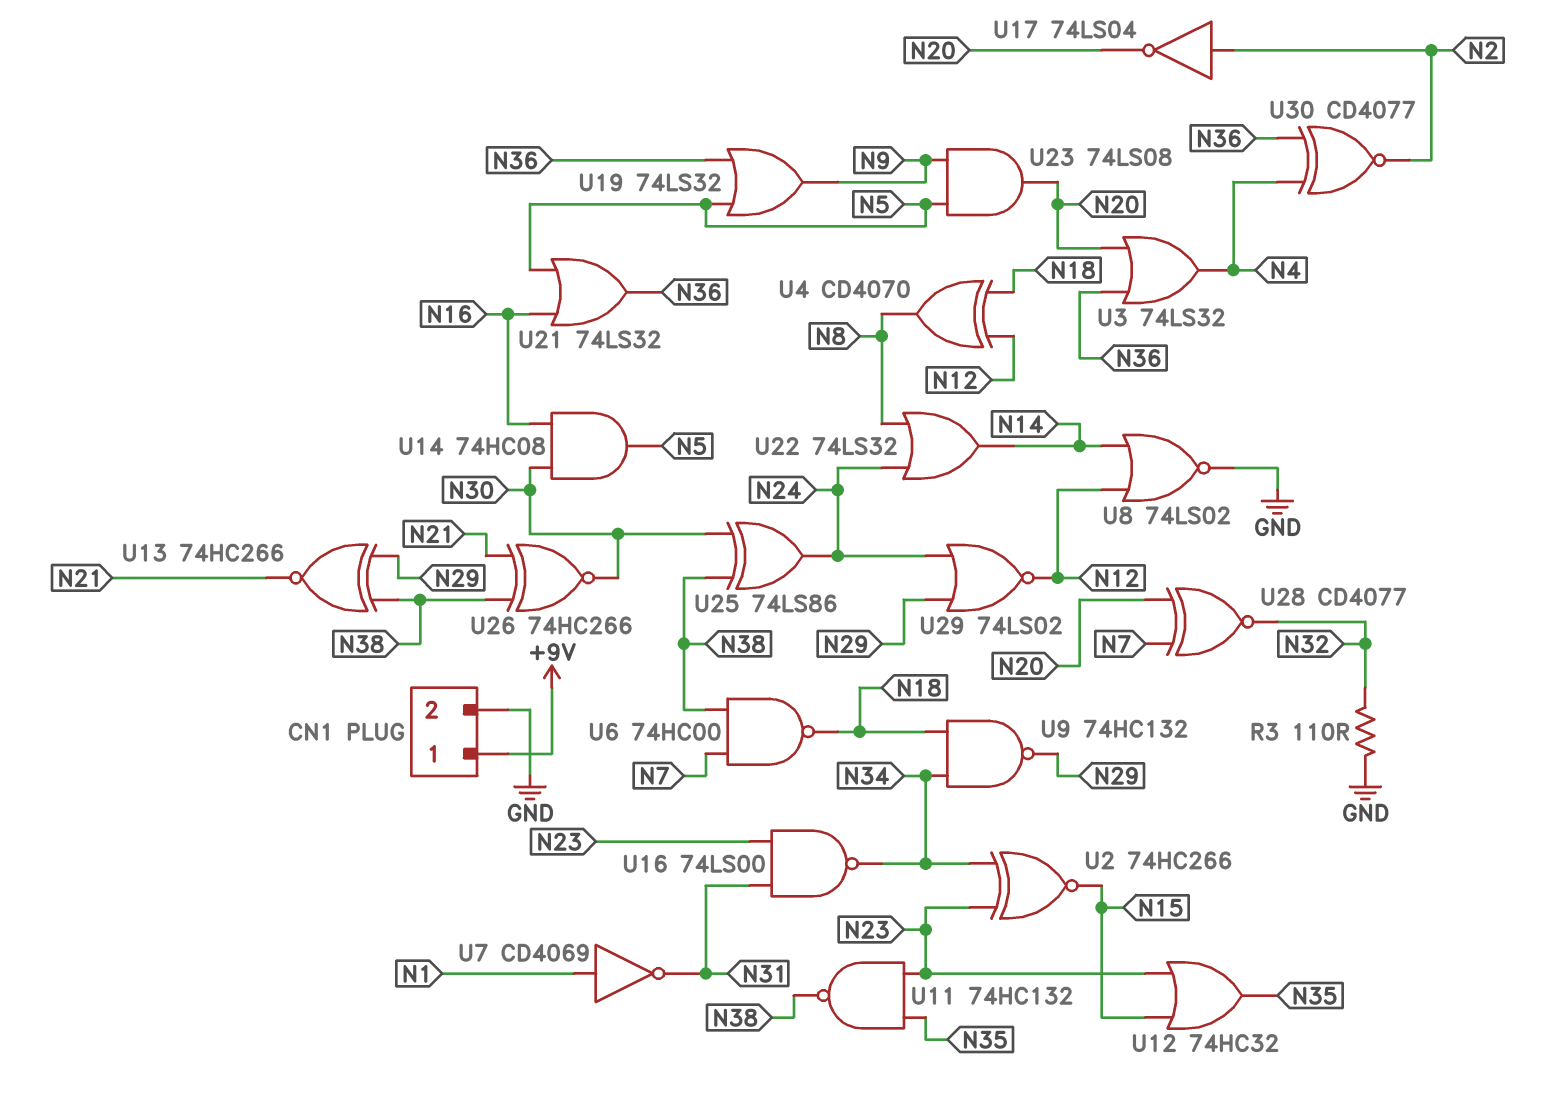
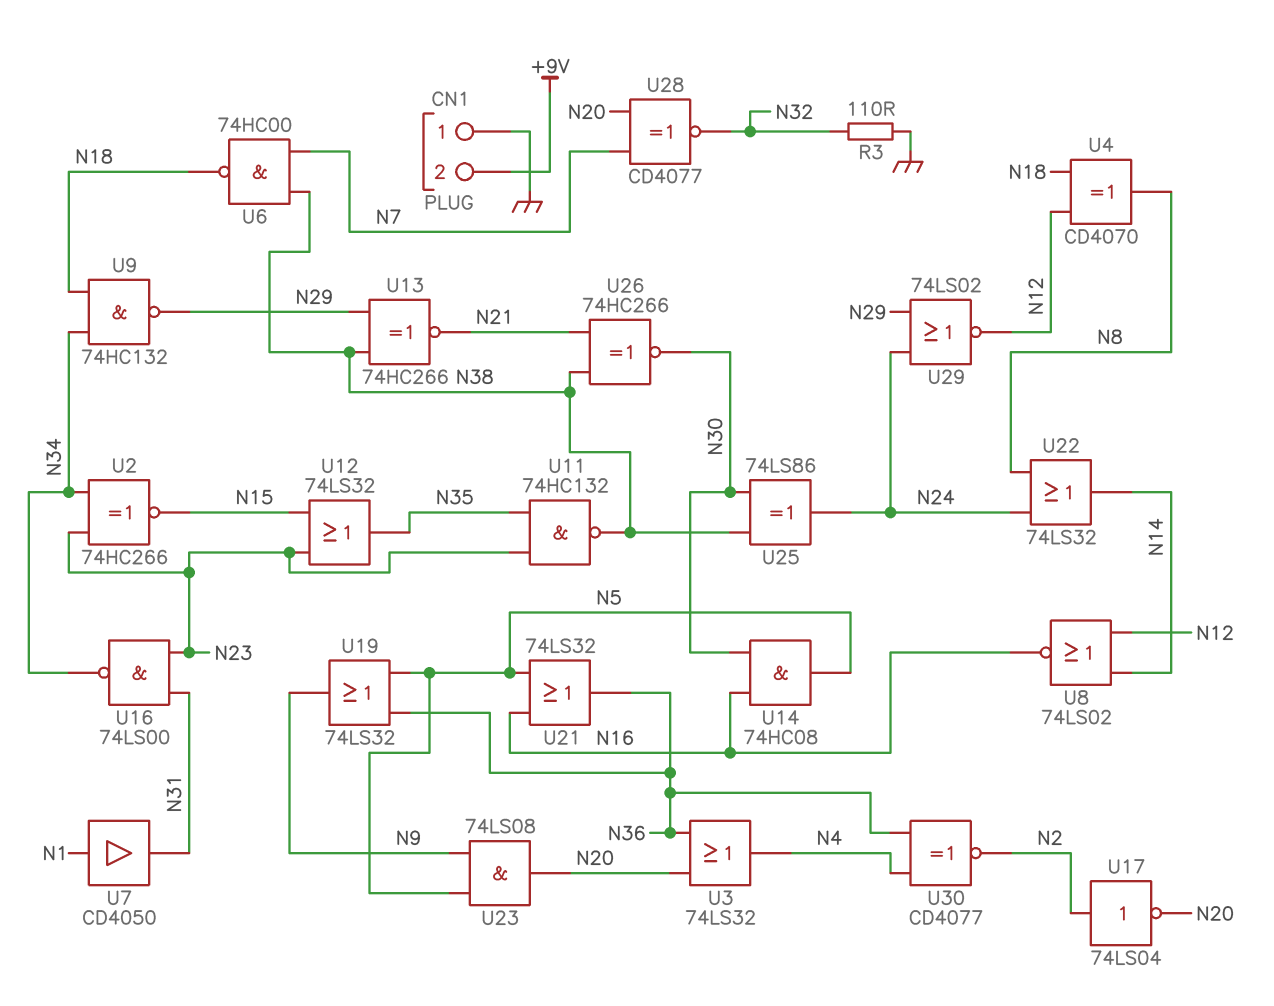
CN1 pin 1: +9V -> GND
CN1 pin 2: GND -> +9V
U7: NOT CD4069 (in N1, out N31) -> buffer CD4050 (in N1, out N31)
U8: NOR 74LS02 (in N12, in N14, out GND) -> NOR 74LS02 (in N12, in N14, out N16)
U12: OR 74HC32 (in N15, in N23, out N35) -> OR 74LS32 (in N15, in N23, out N35)

